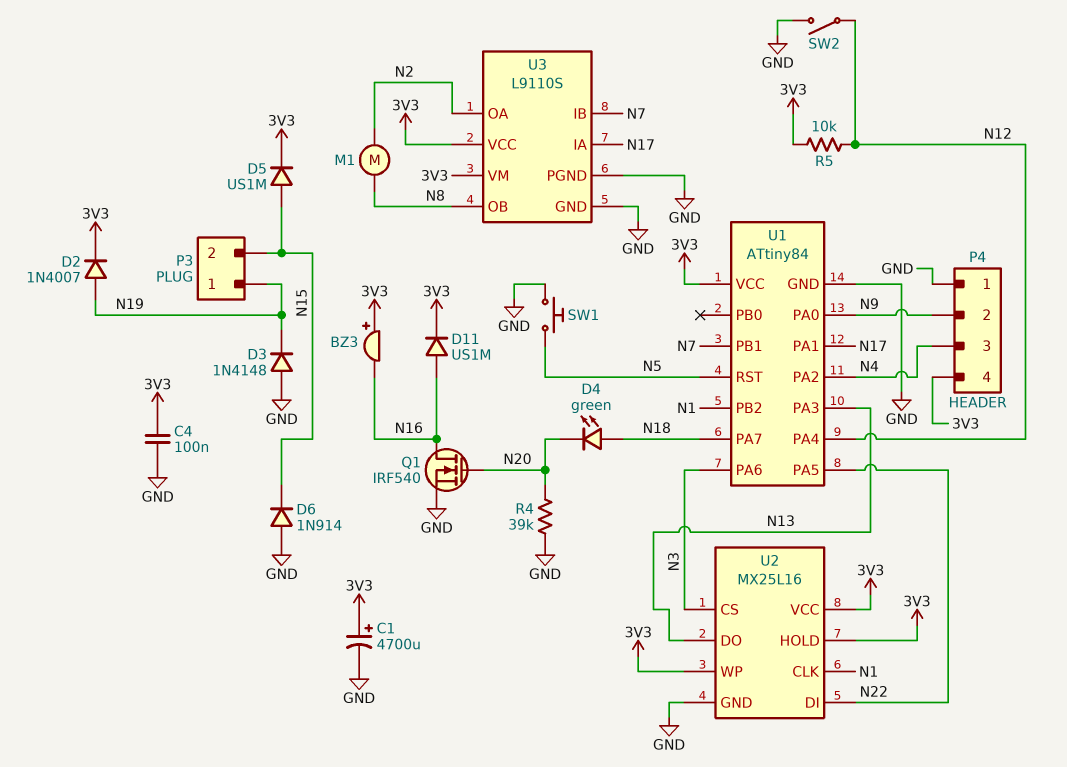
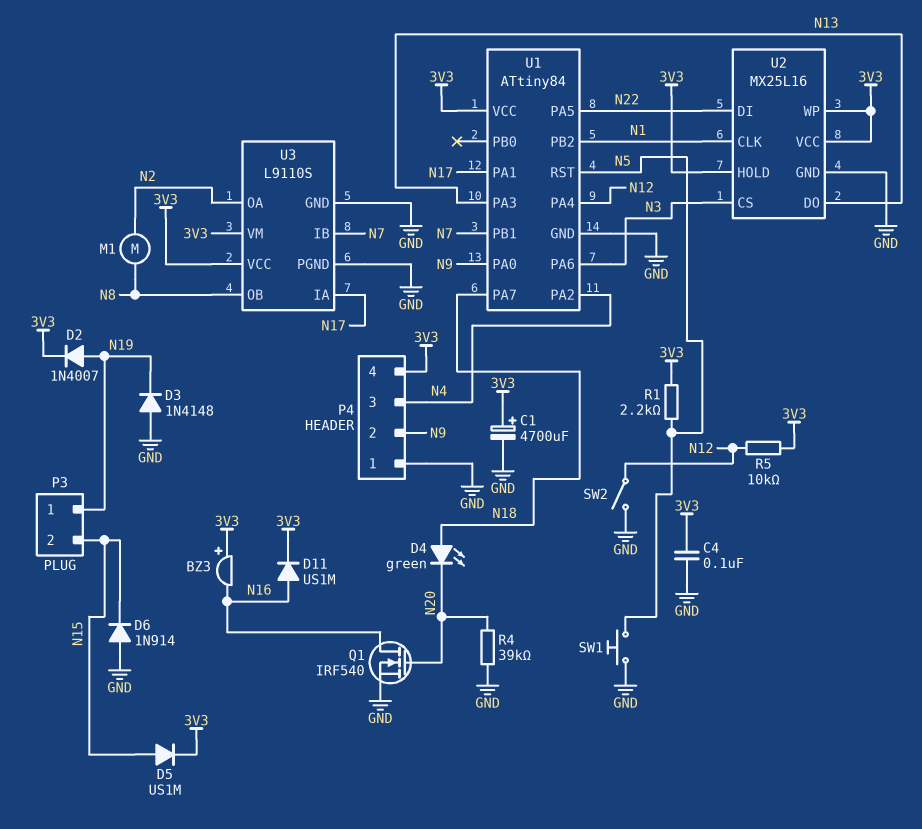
R1: none -> 2.2k (3V3, N5)

